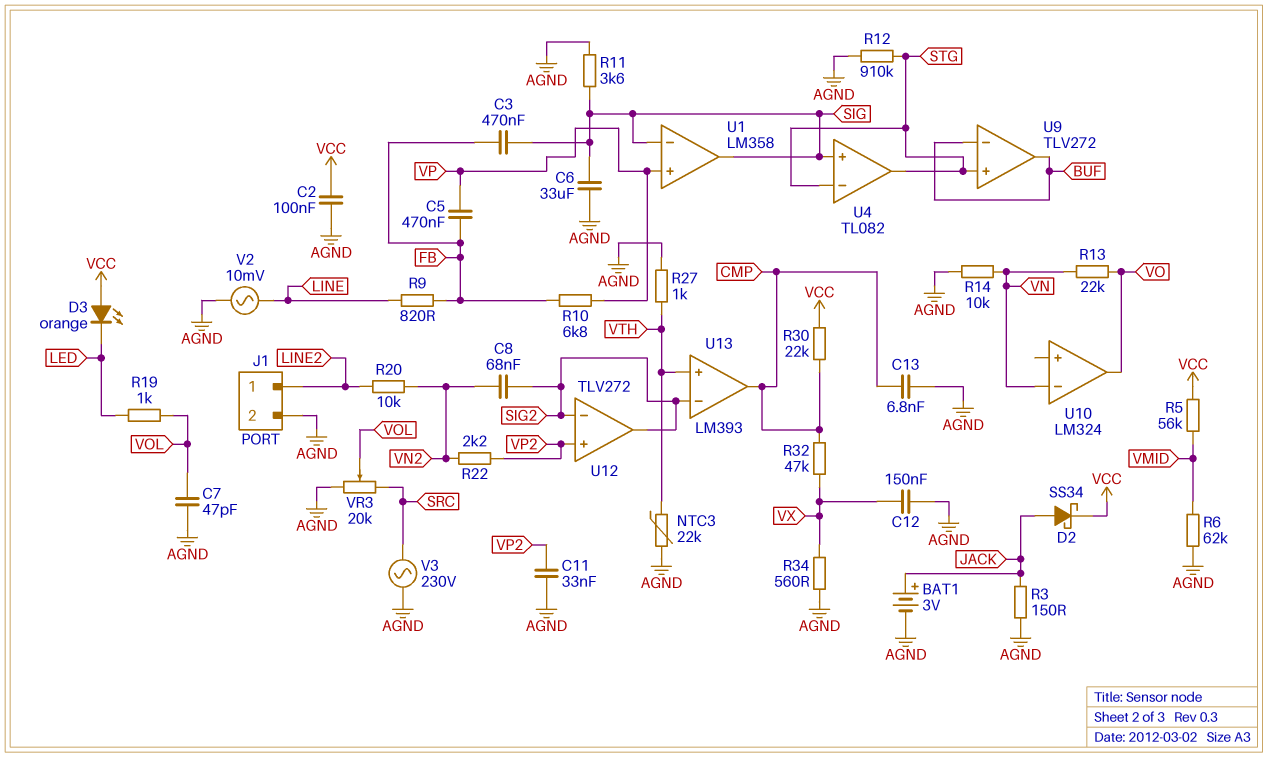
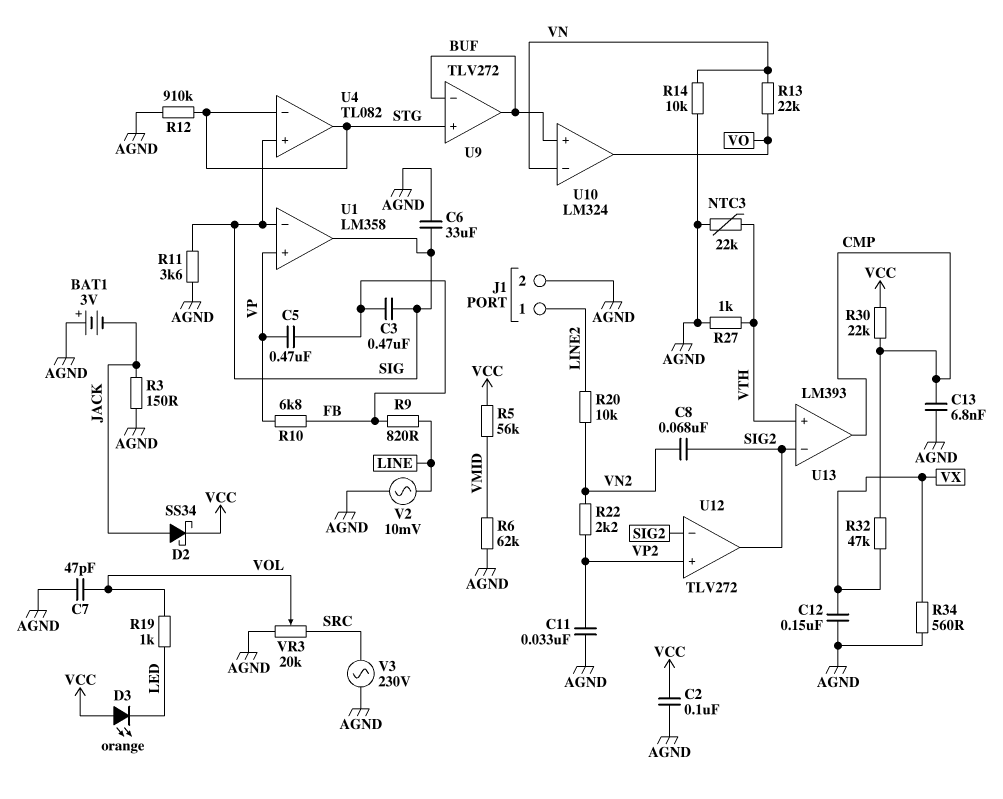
BAT1: 3V (plus JACK, minus AGND) -> 3V (plus AGND, minus JACK)
U10 pin in+: none -> BUF

